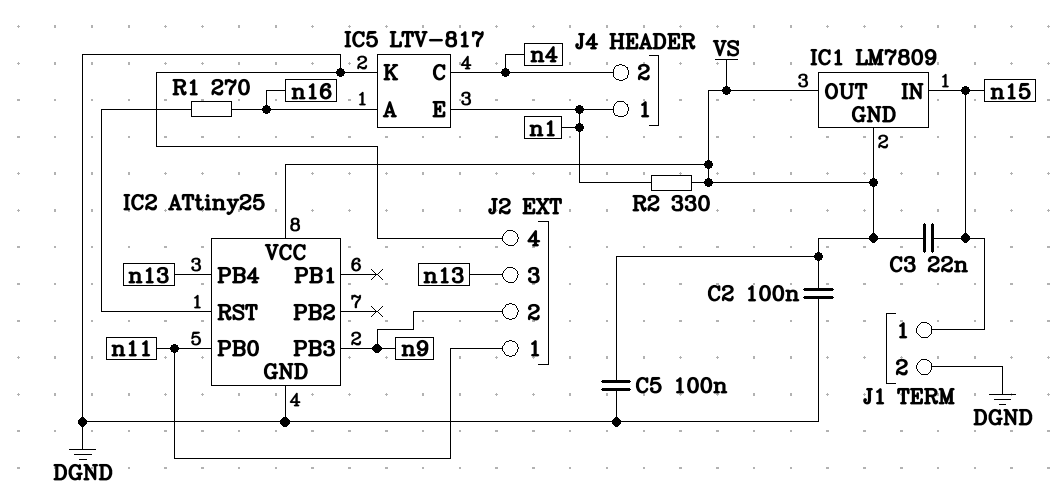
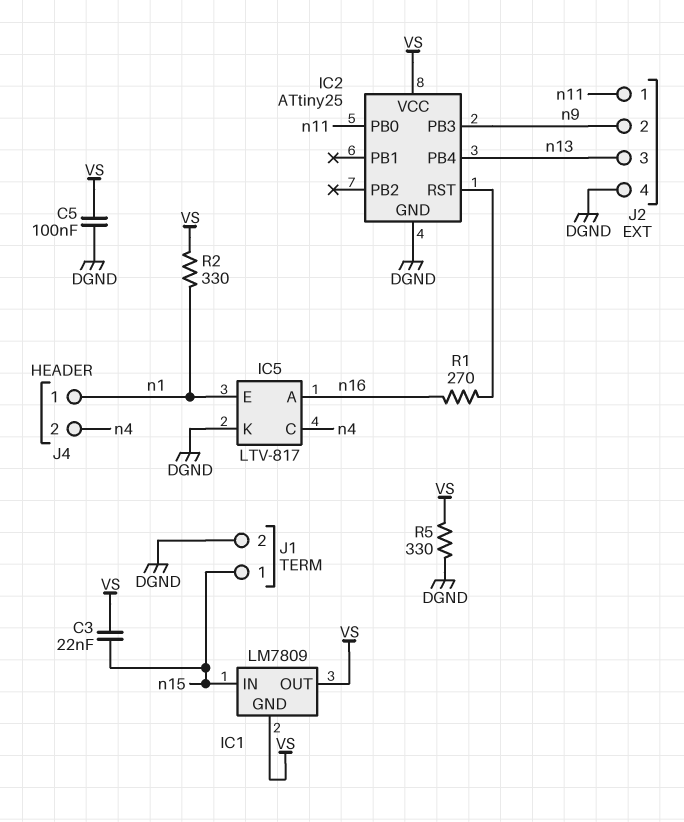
C2: 100nF (DGND, VS) -> none
R5: none -> 330 (DGND, VS)

